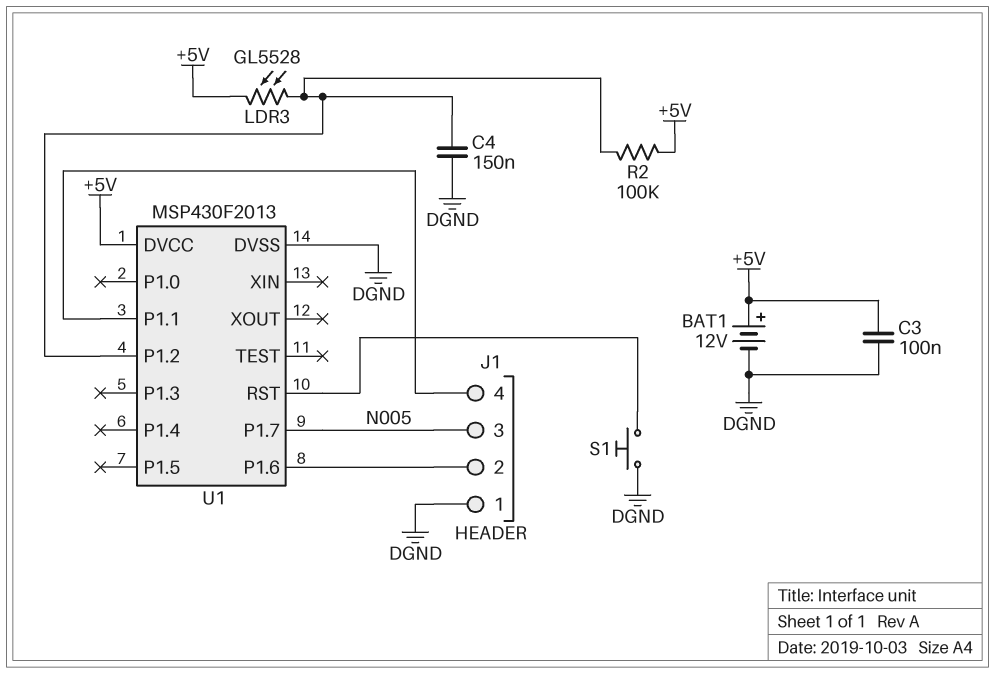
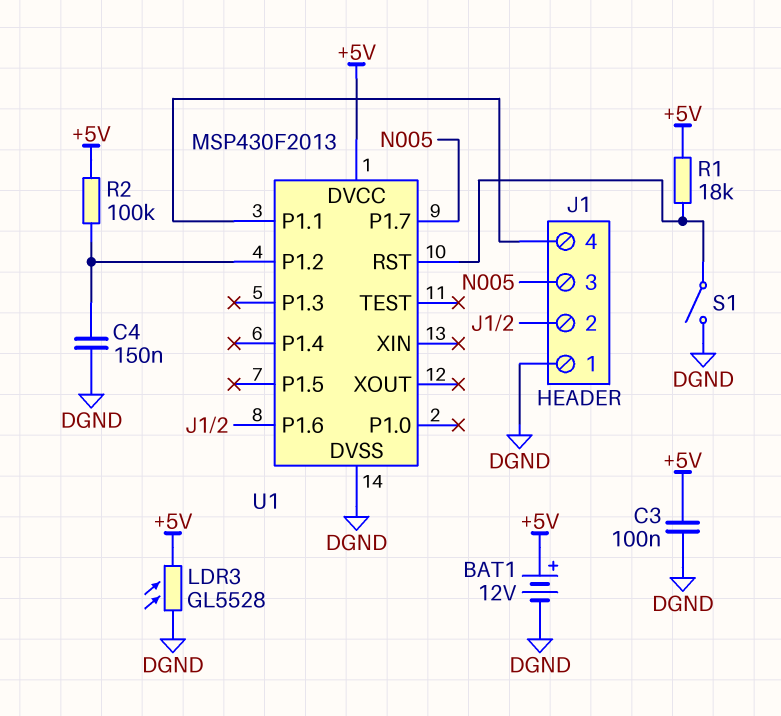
LDR3: GL5528 (+5V, U1/P1.2) -> GL5528 (+5V, DGND)
R1: none -> 18k (+5V, U1/RST)
S1: button (DGND, U1/RST) -> switch (DGND, U1/RST)

